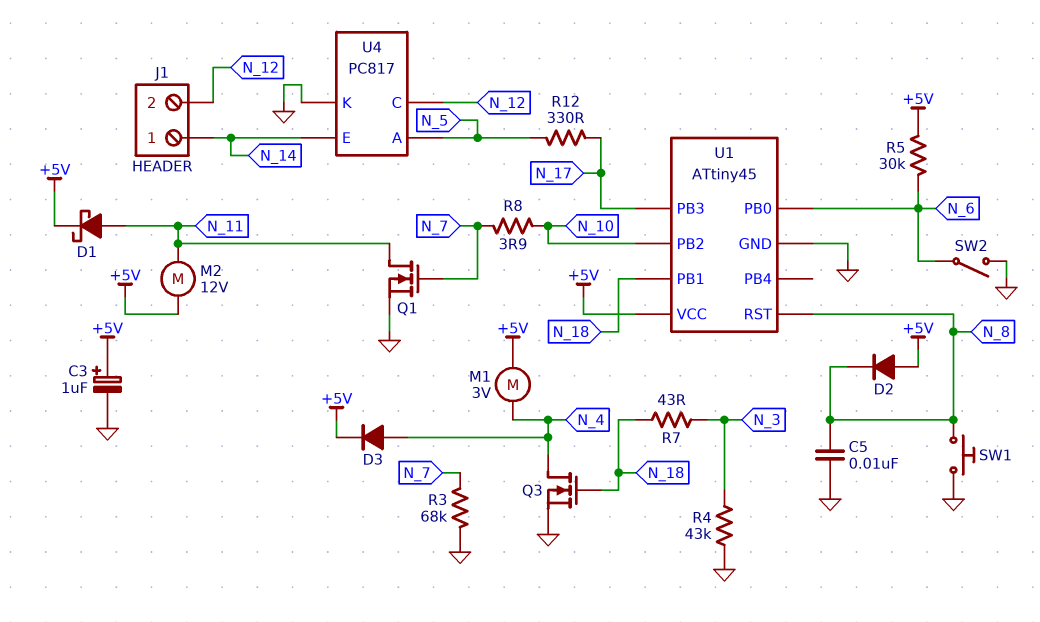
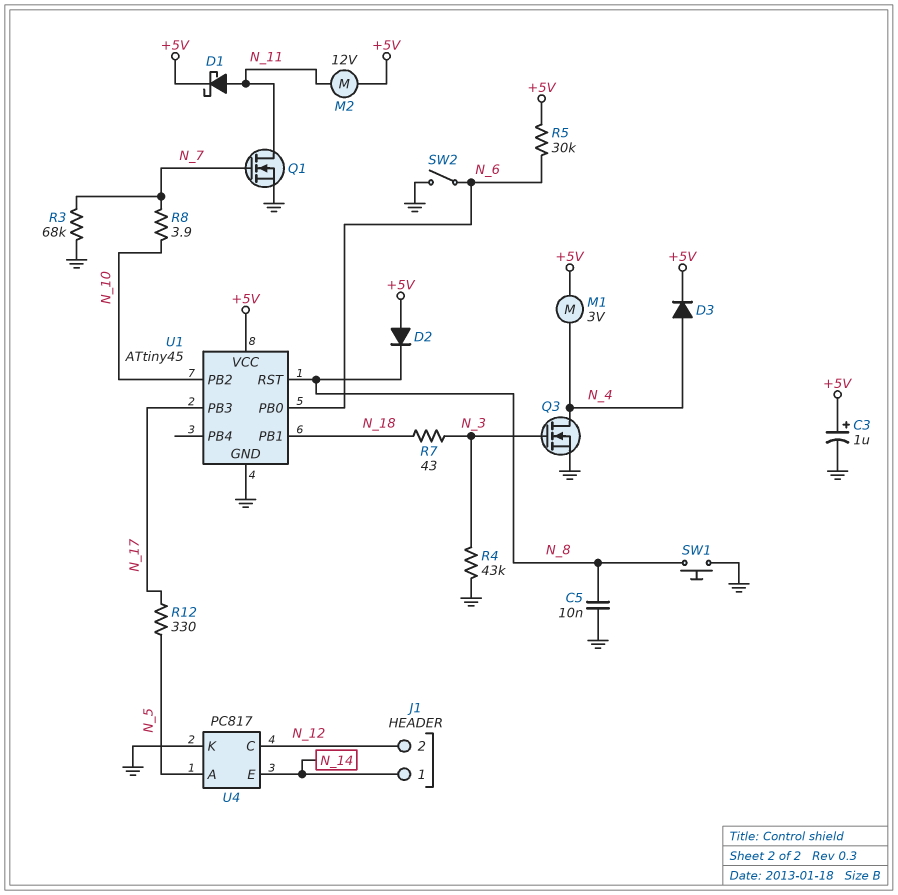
Q3: NMOS (G N_18, D N_4, S GND) -> NMOS (G N_3, D N_4, S GND)

